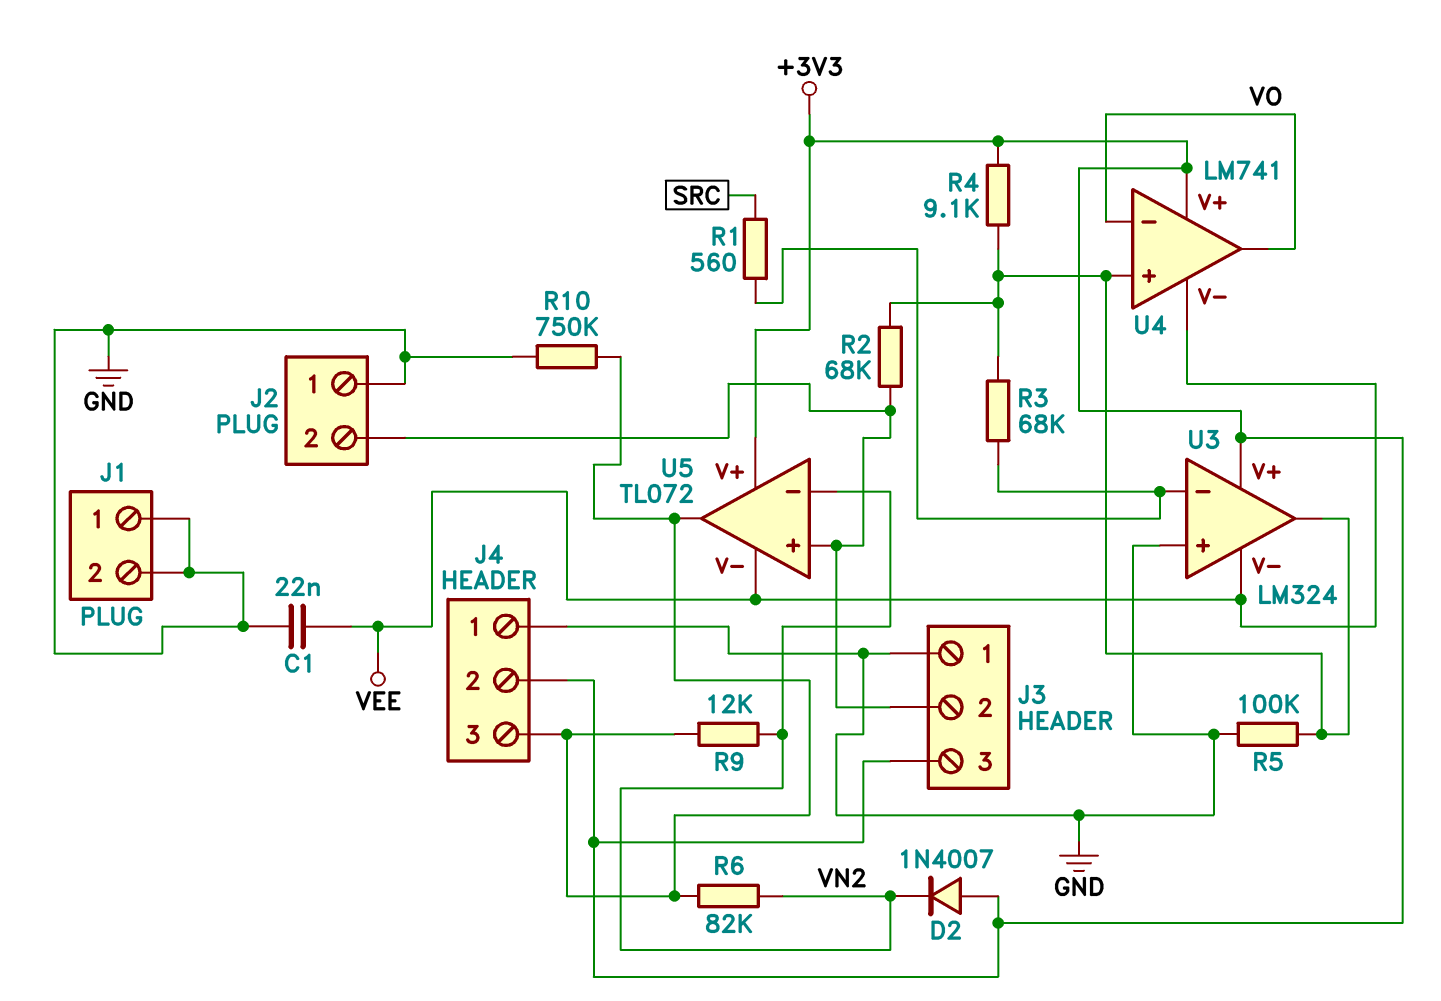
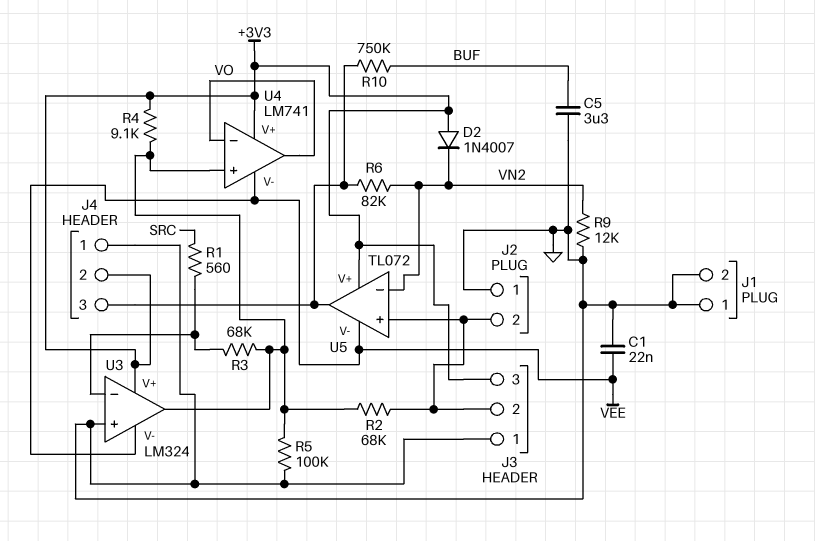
C5: none -> 3.3uF (BUF, GND)
R9: 12k (J4/3, VN2) -> 12k (GND, VN2)
R10: 750k (GND, J4/3) -> 750k (BUF, J4/3)

